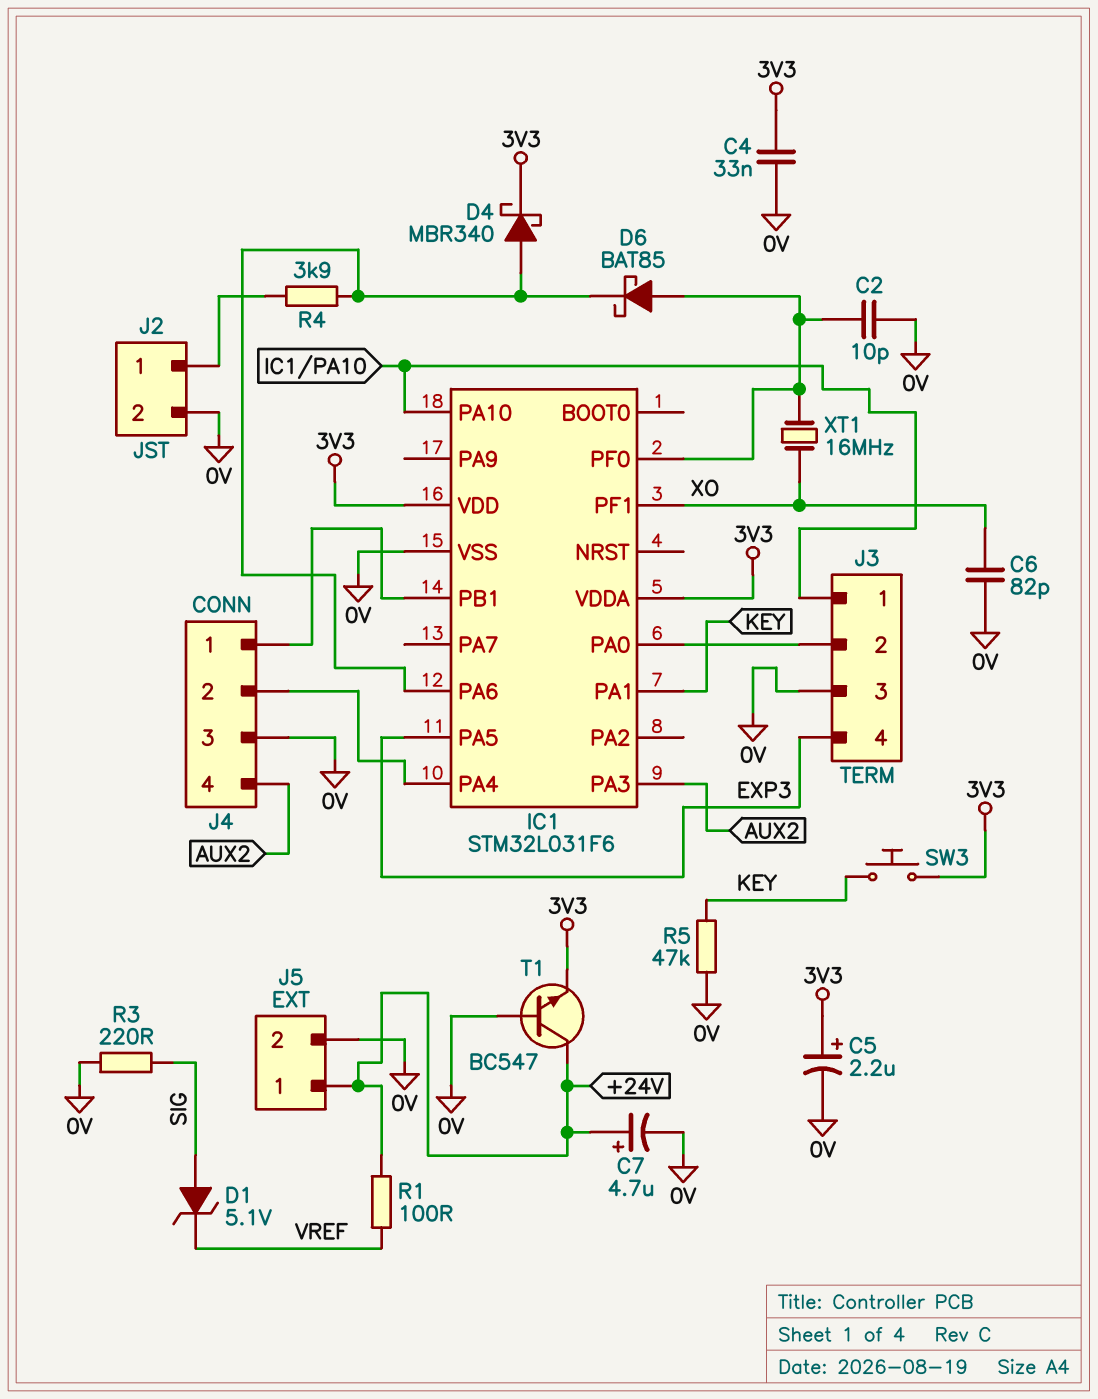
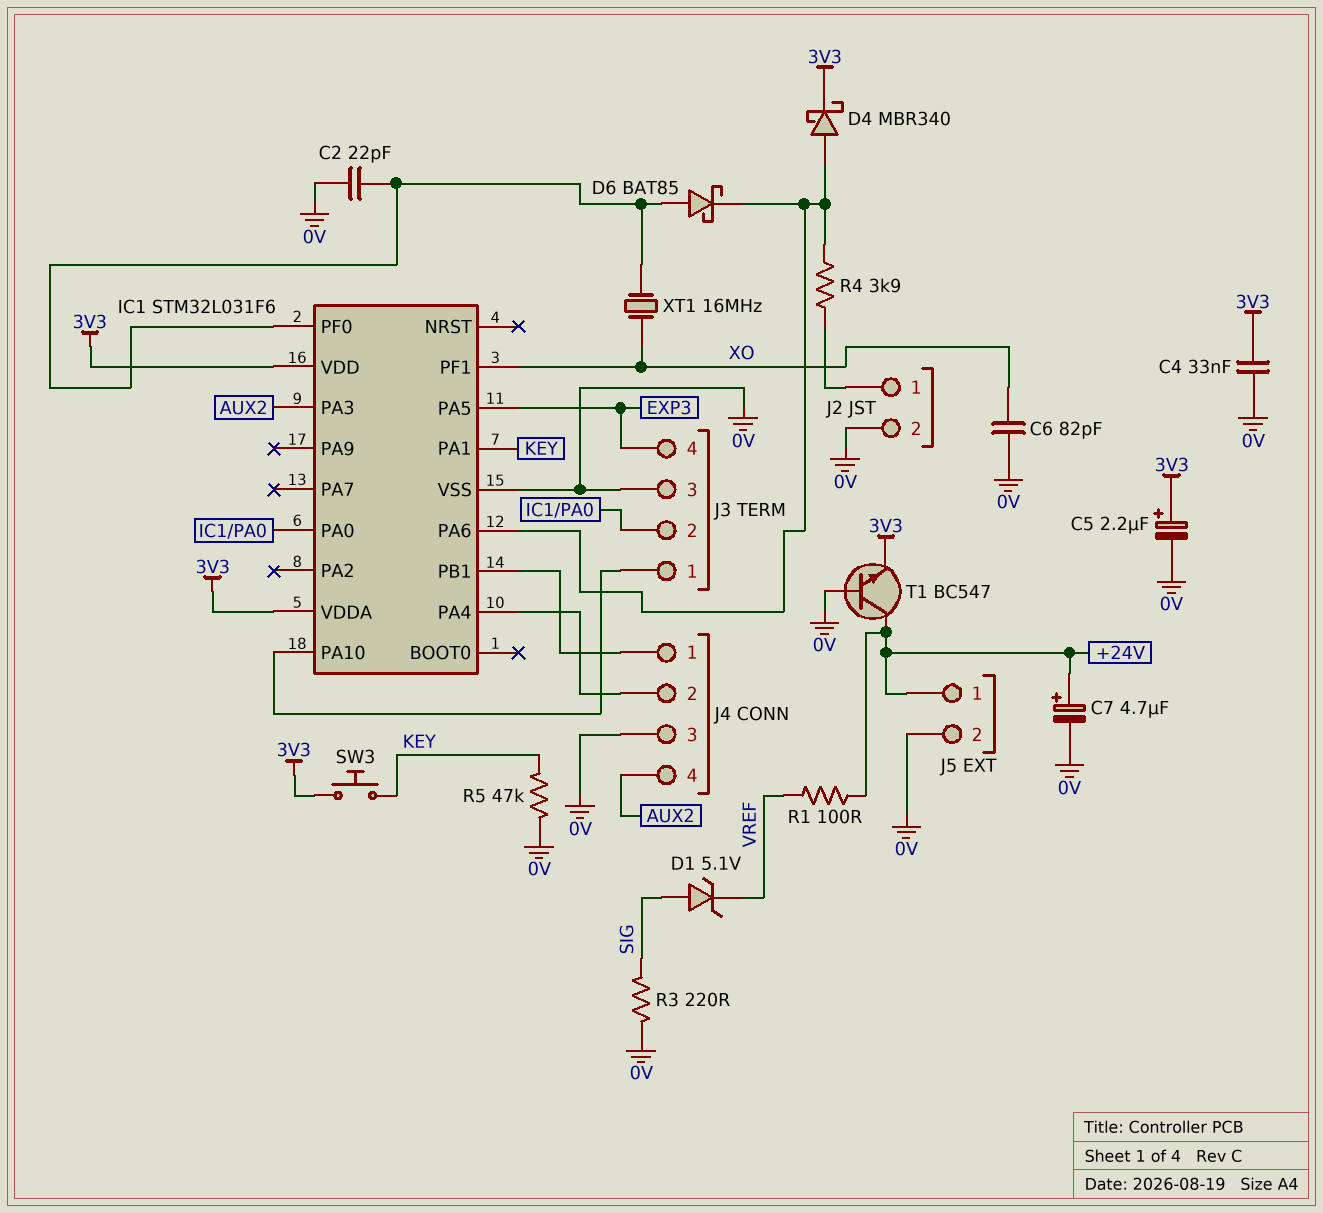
C2: 10pF (0V, IC1/PF0) -> 22pF (0V, IC1/PF0)

